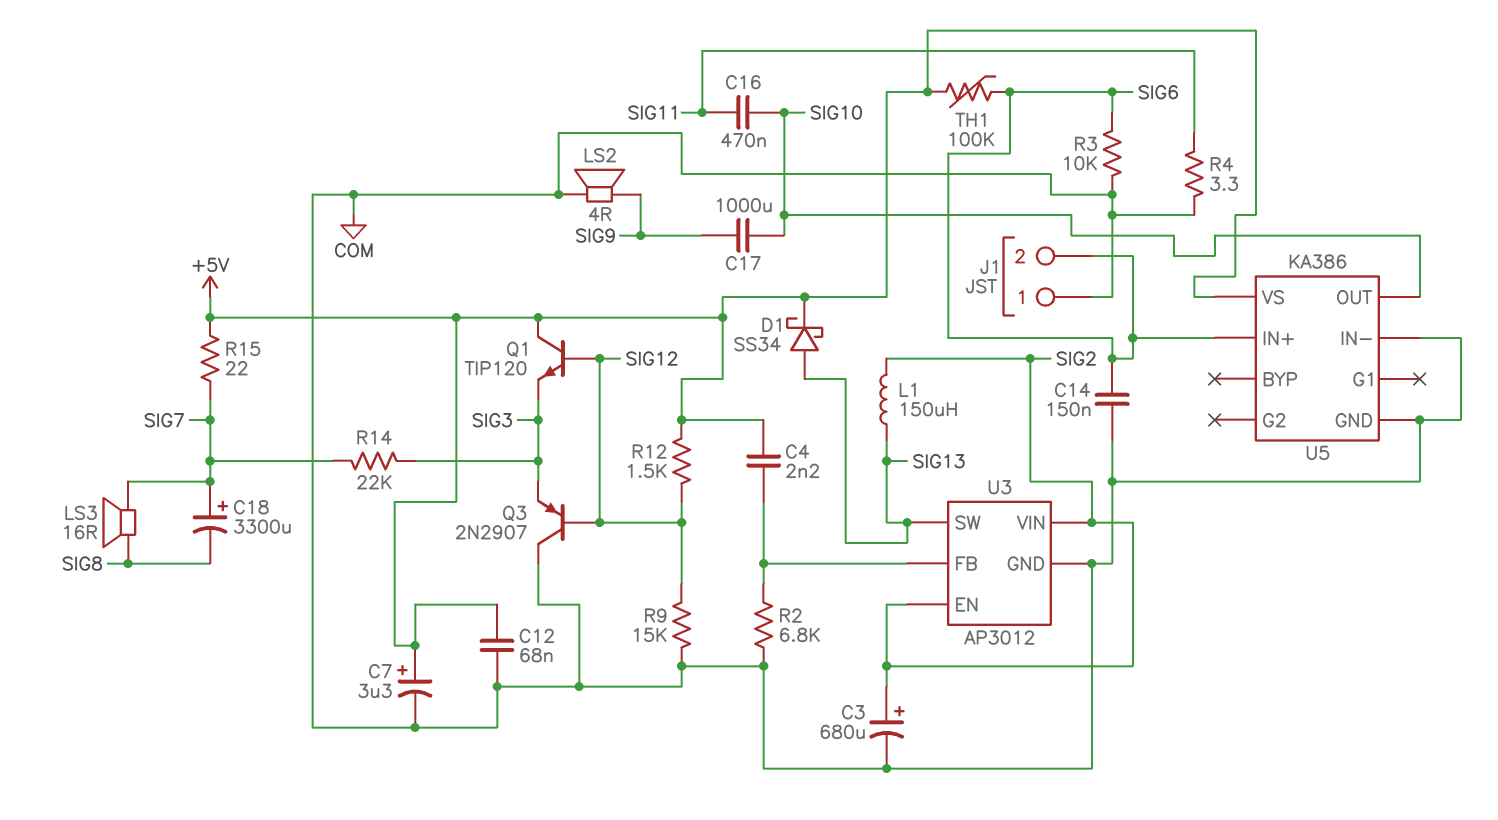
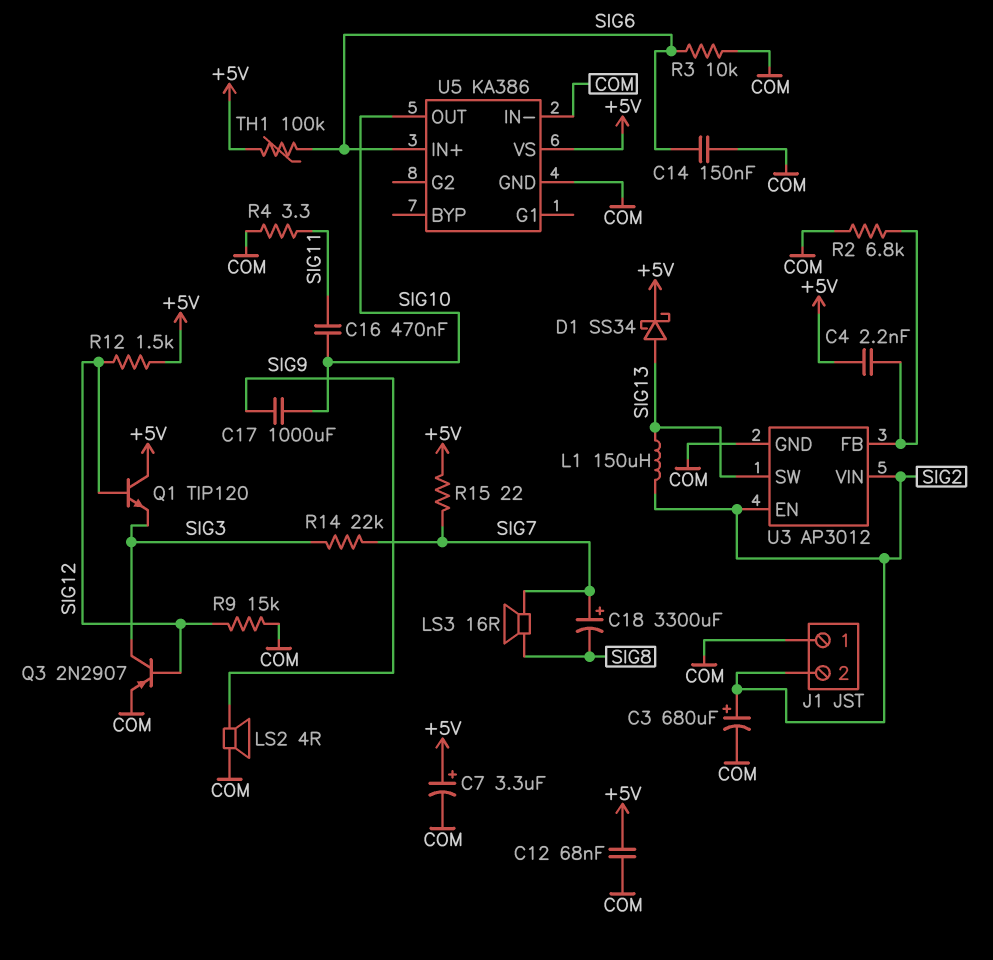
J1 pin 2: SIG6 -> SIG2
Q3: PNP 2N2907 (B SIG12, C COM, E SIG3) -> PNP 2N2907 (B SIG12, C SIG3, E COM)

